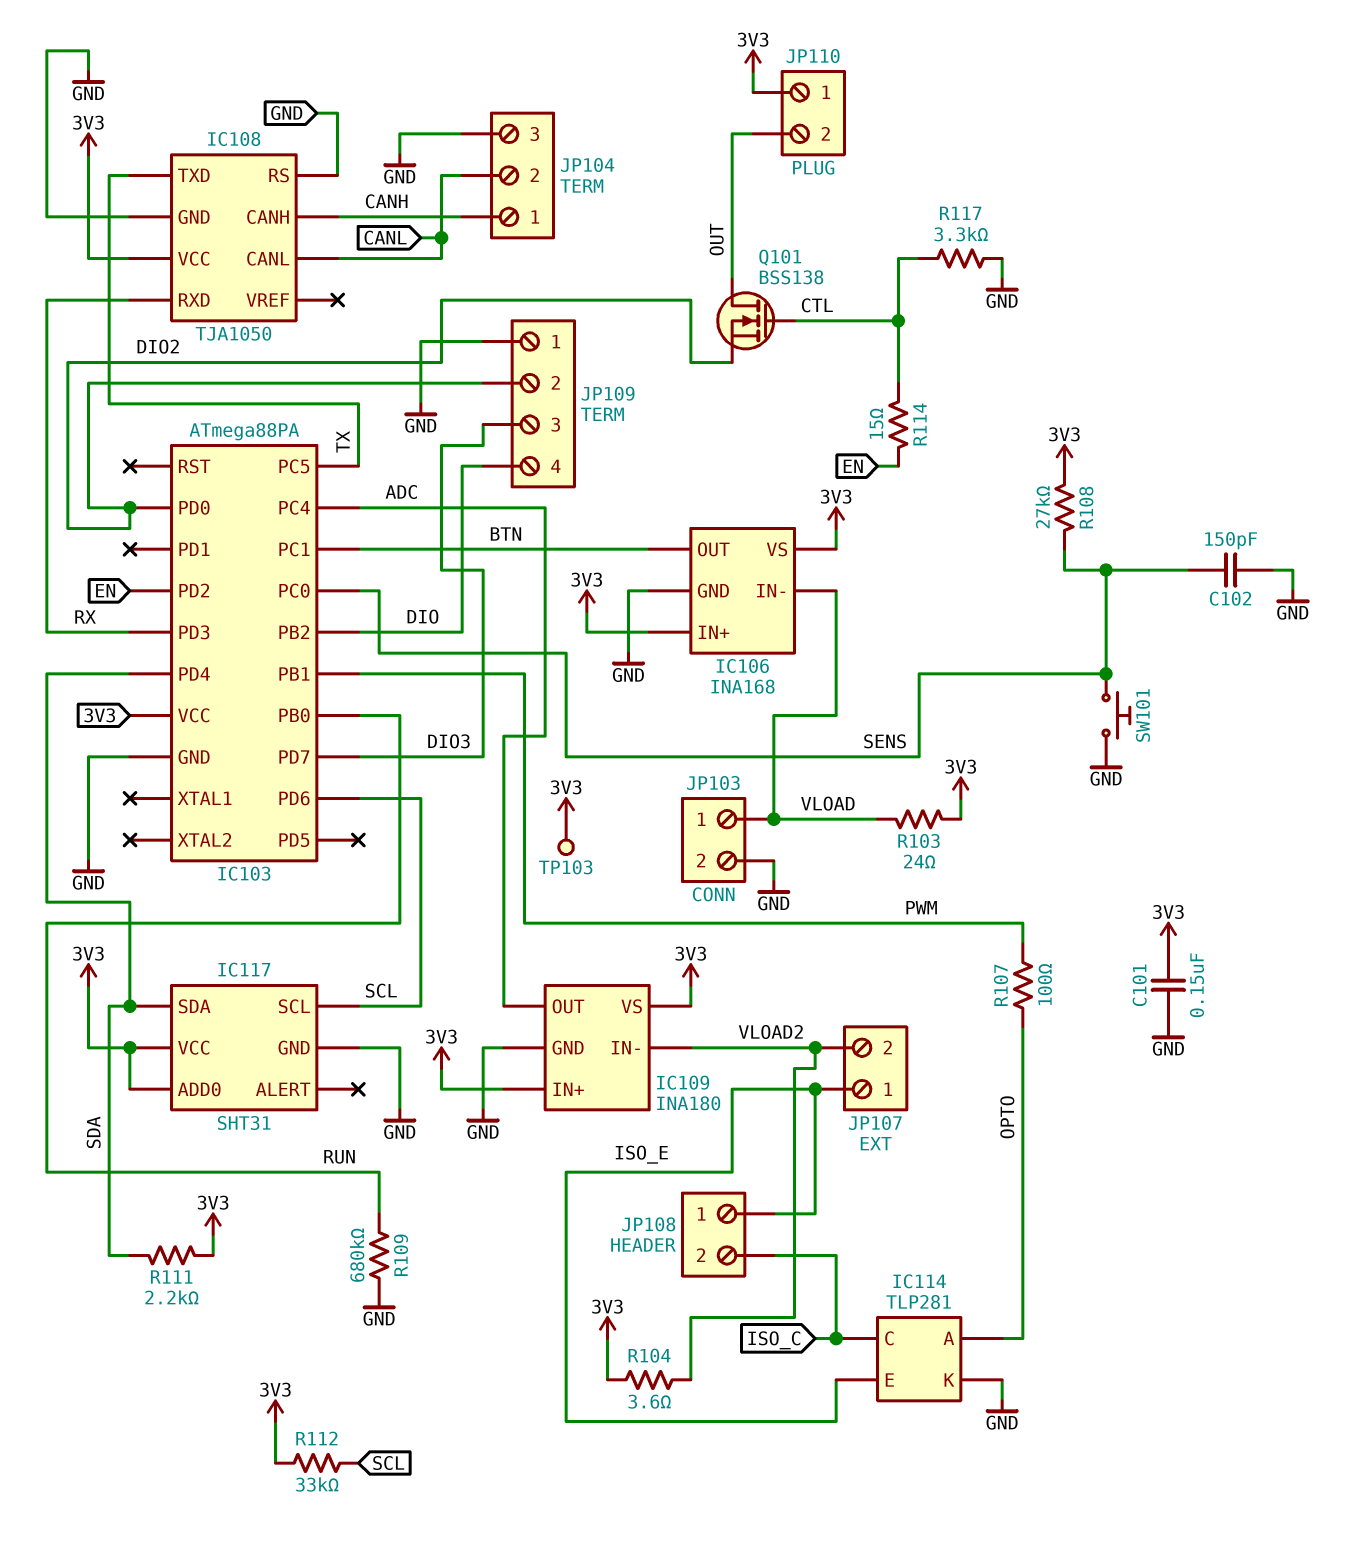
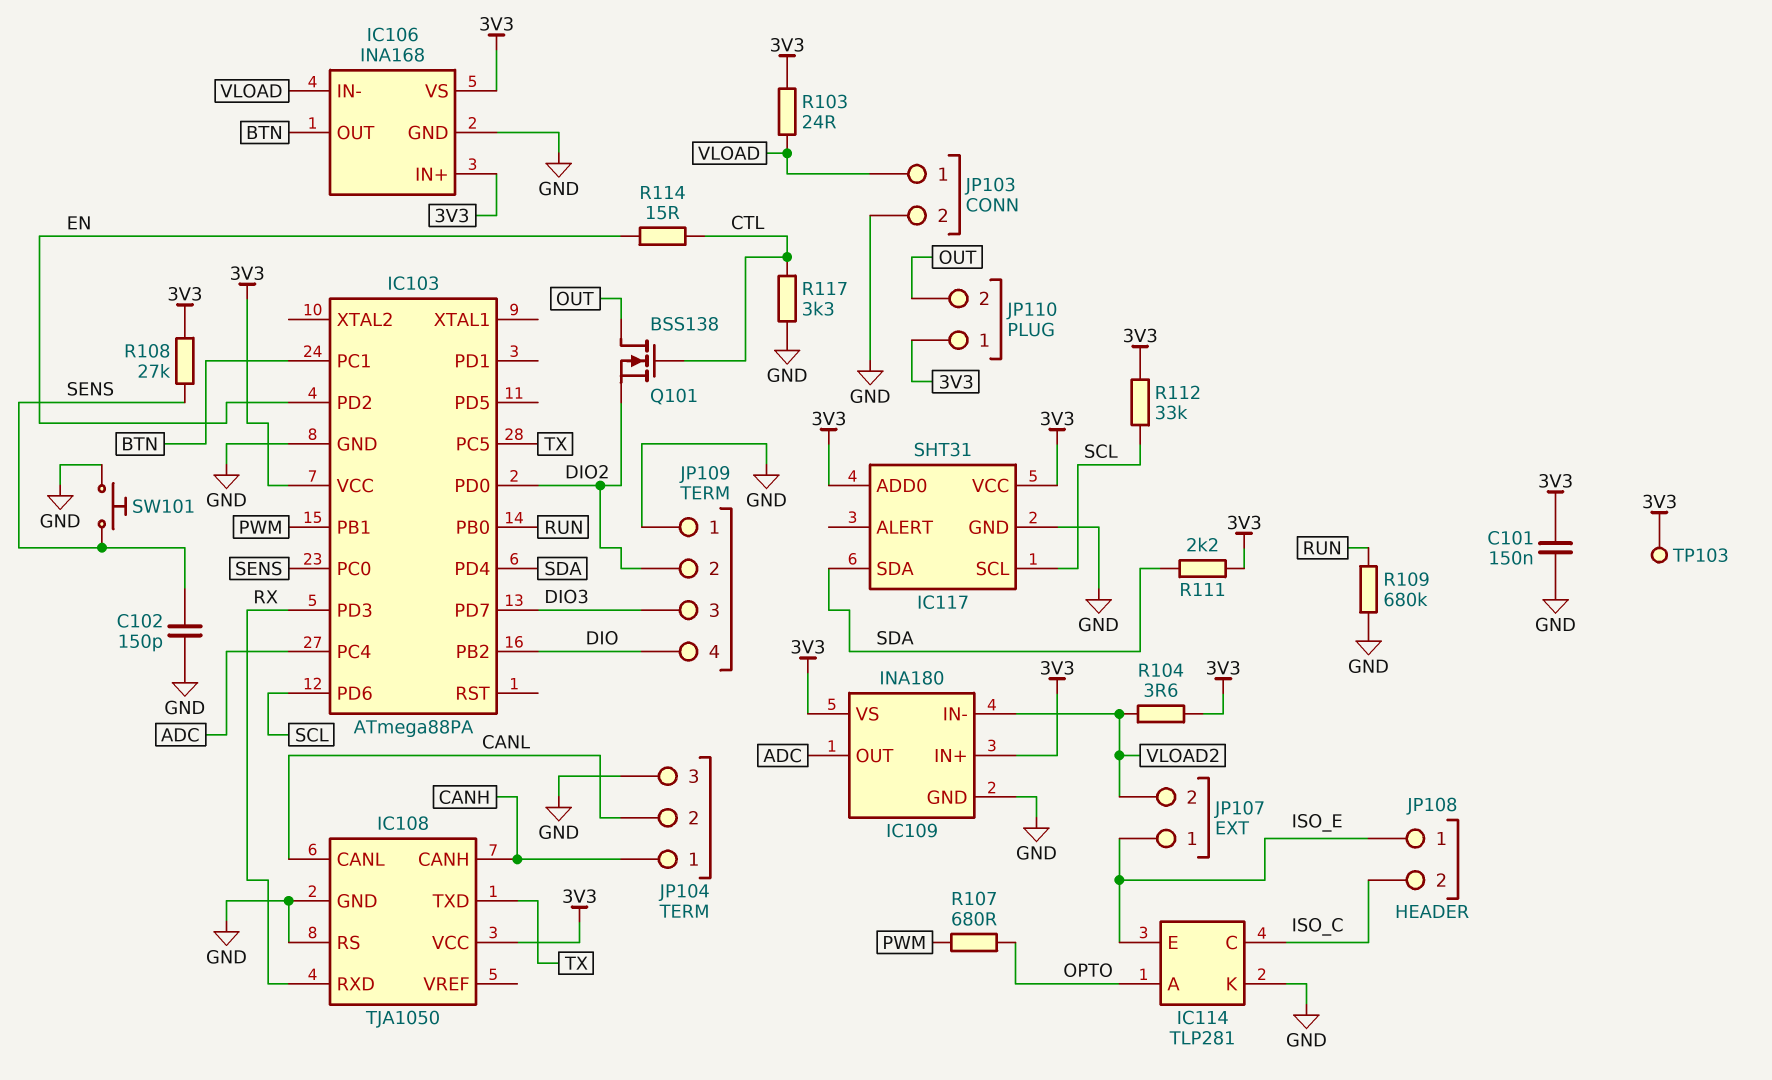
R107: 100 (OPTO, PWM) -> 680 (OPTO, PWM)

